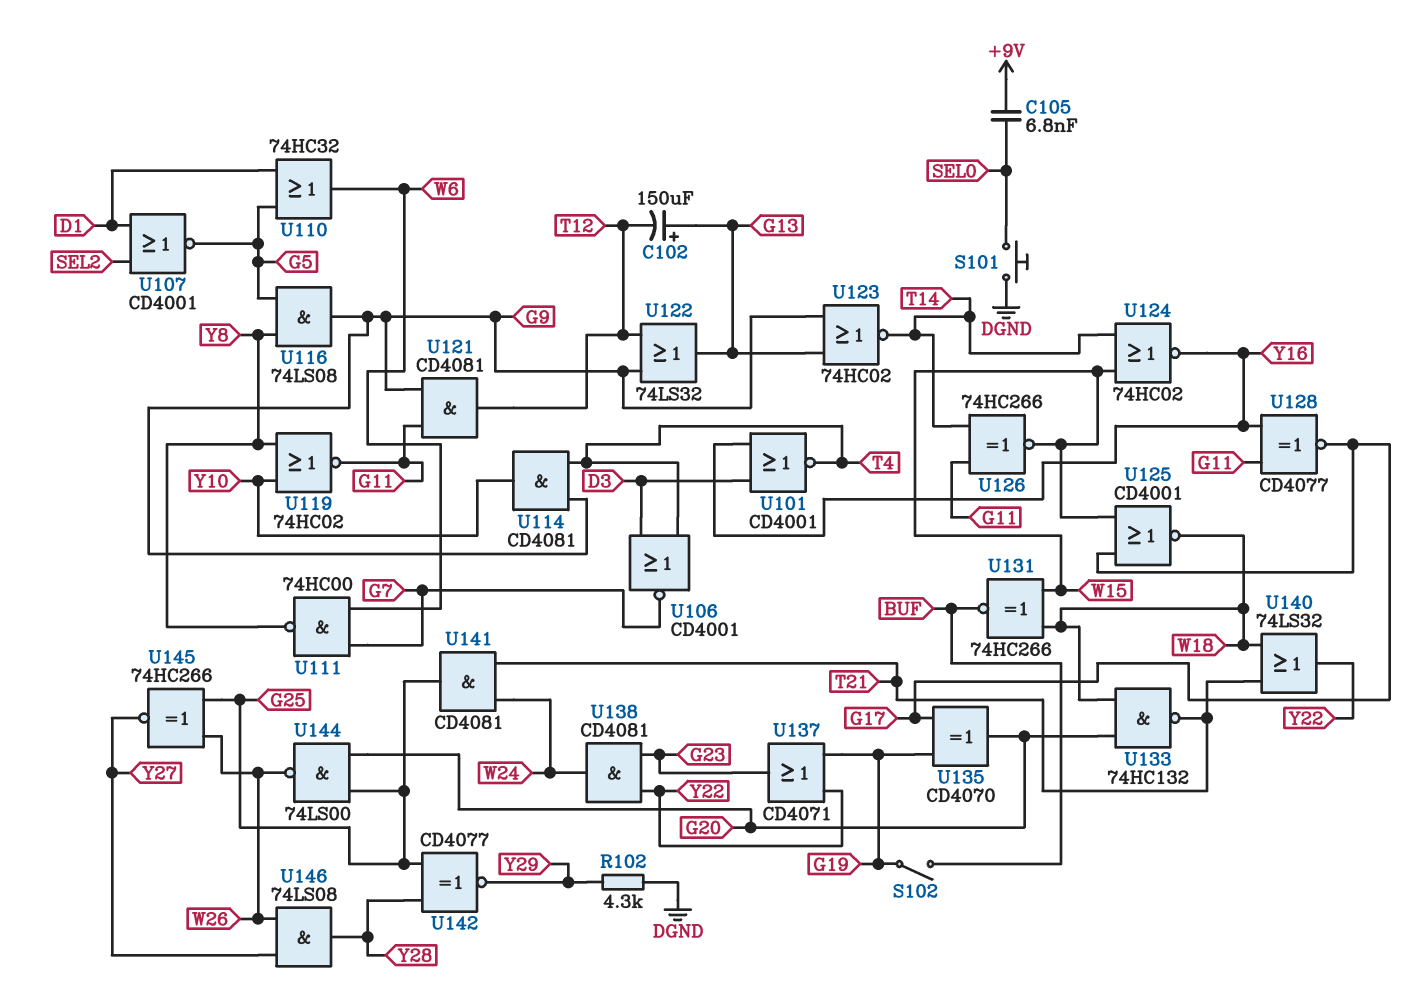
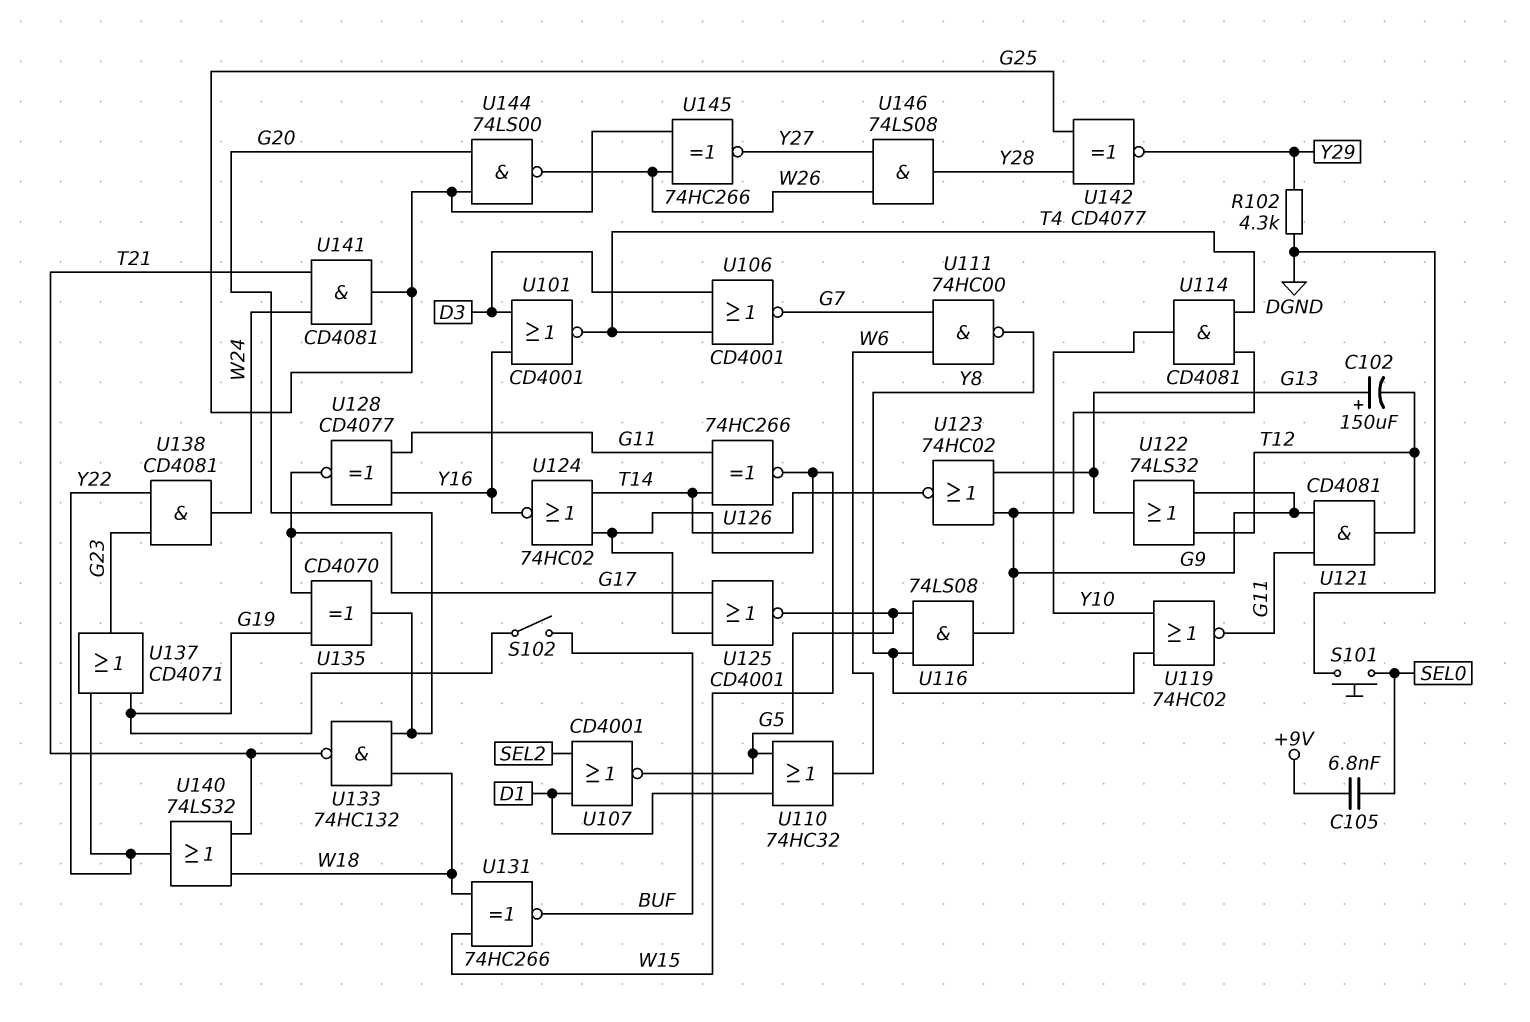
U125: NOR CD4001 (in G17, in W15, out W18) -> NOR CD4001 (in G17, in W15, out G5)

